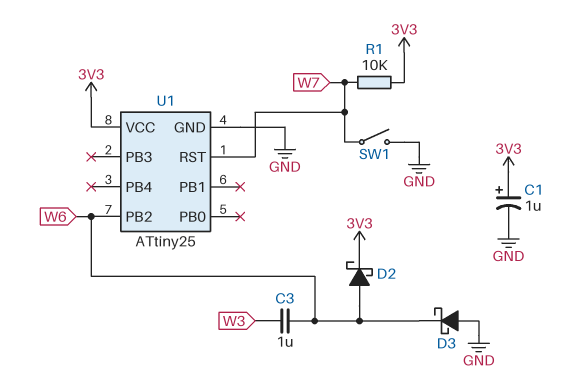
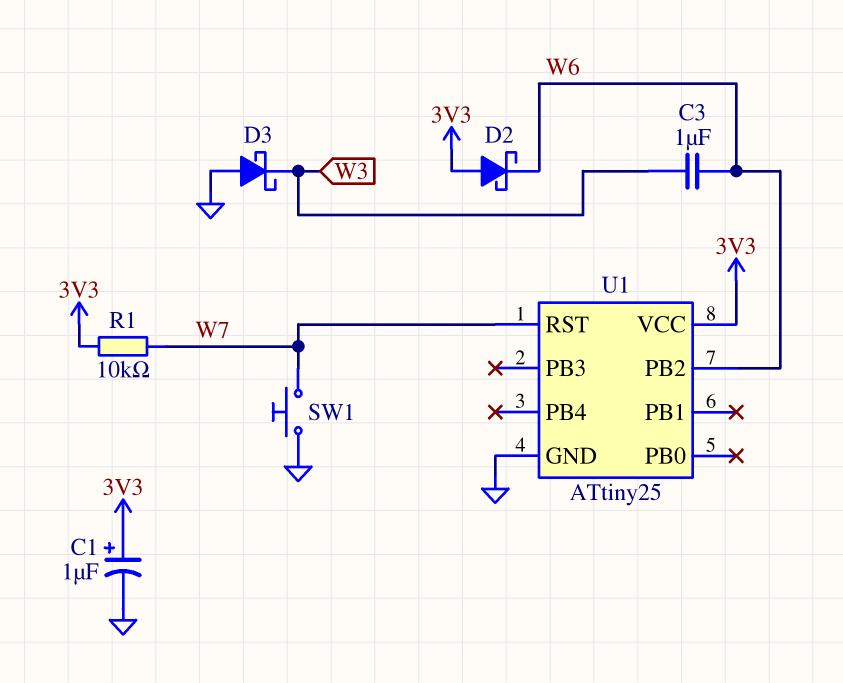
D2: schottky (A W6, K 3V3) -> schottky (A 3V3, K W6)
D3: schottky (A GND, K W6) -> schottky (A GND, K W3)
SW1: switch (GND, W7) -> button (GND, W7)

